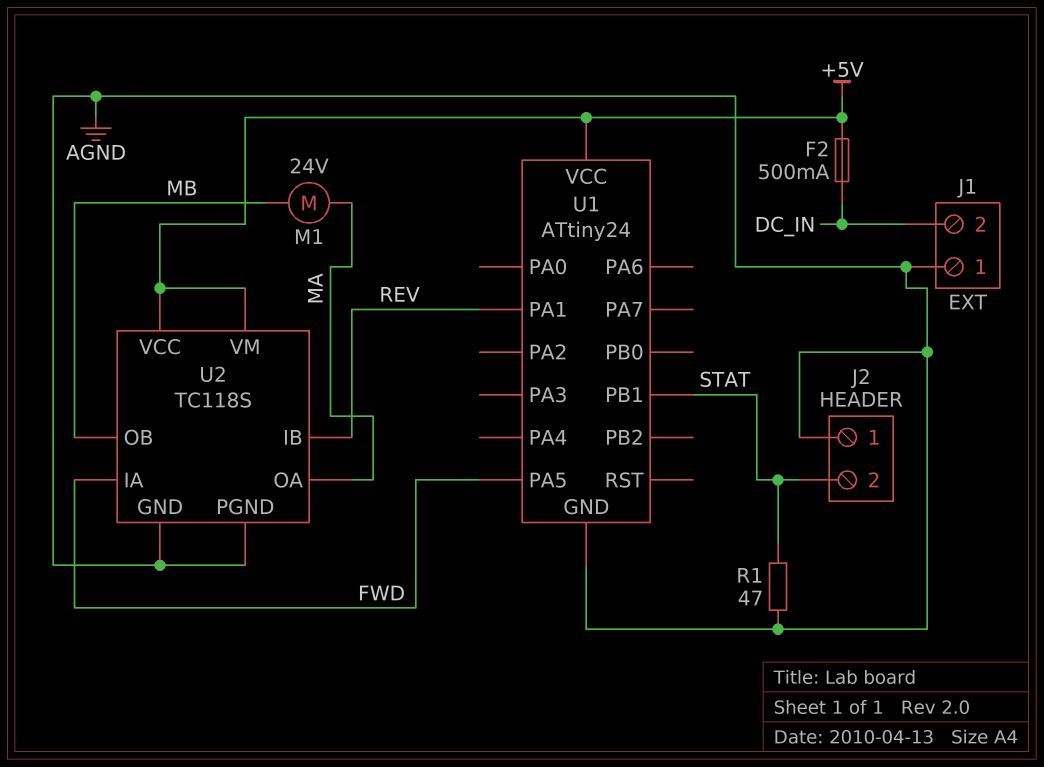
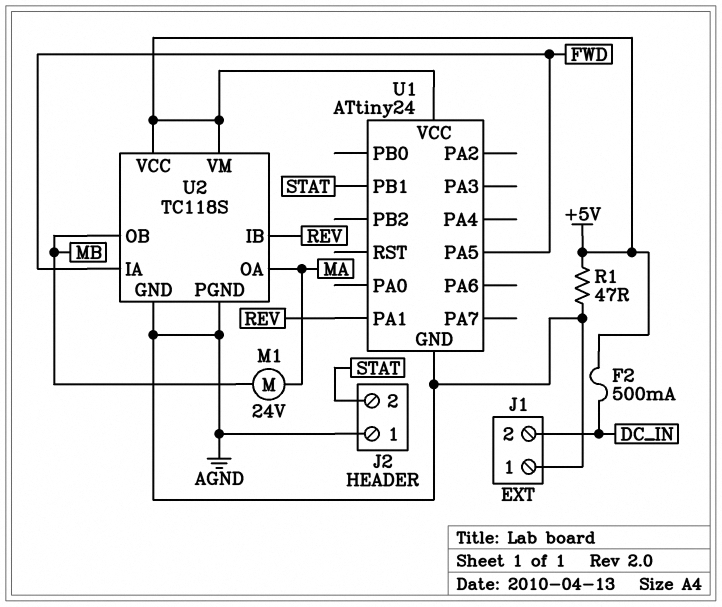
R1: 47 (AGND, STAT) -> 47 (+5V, AGND)

